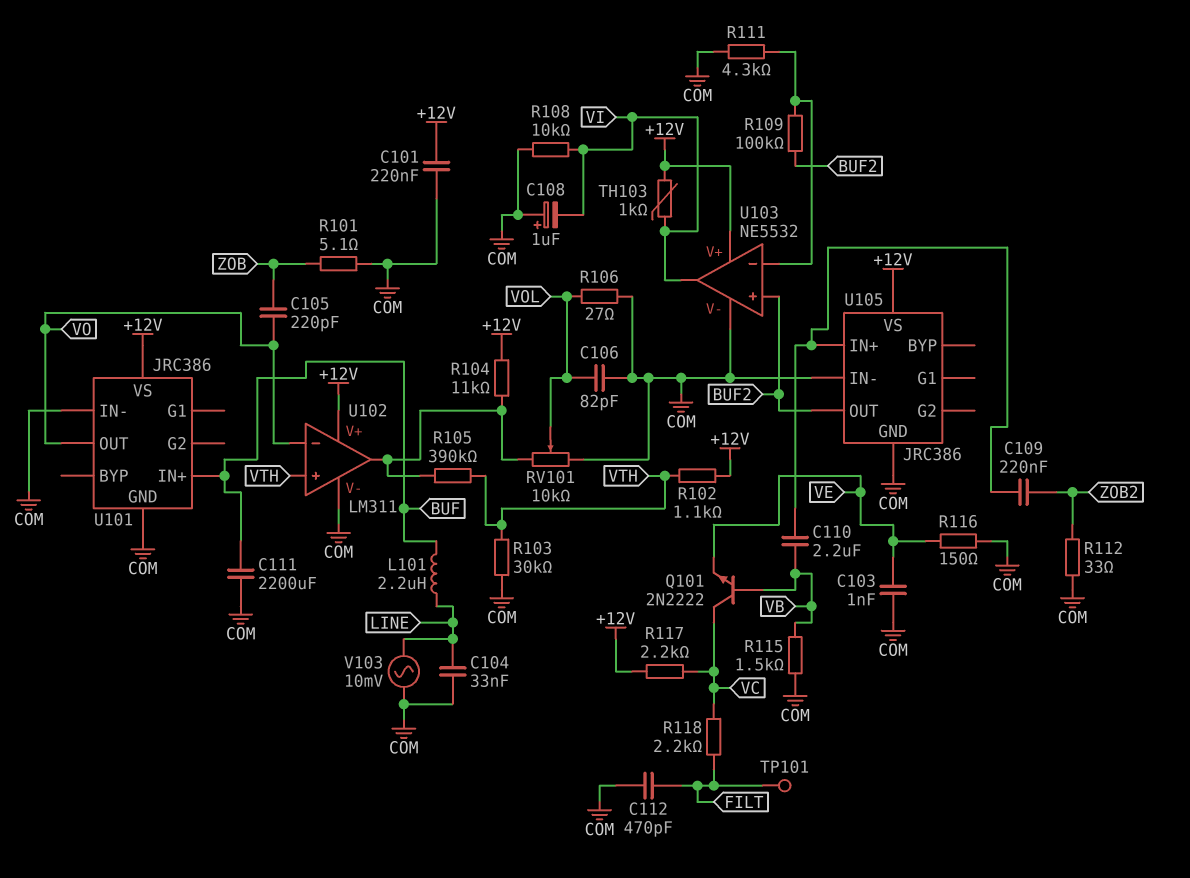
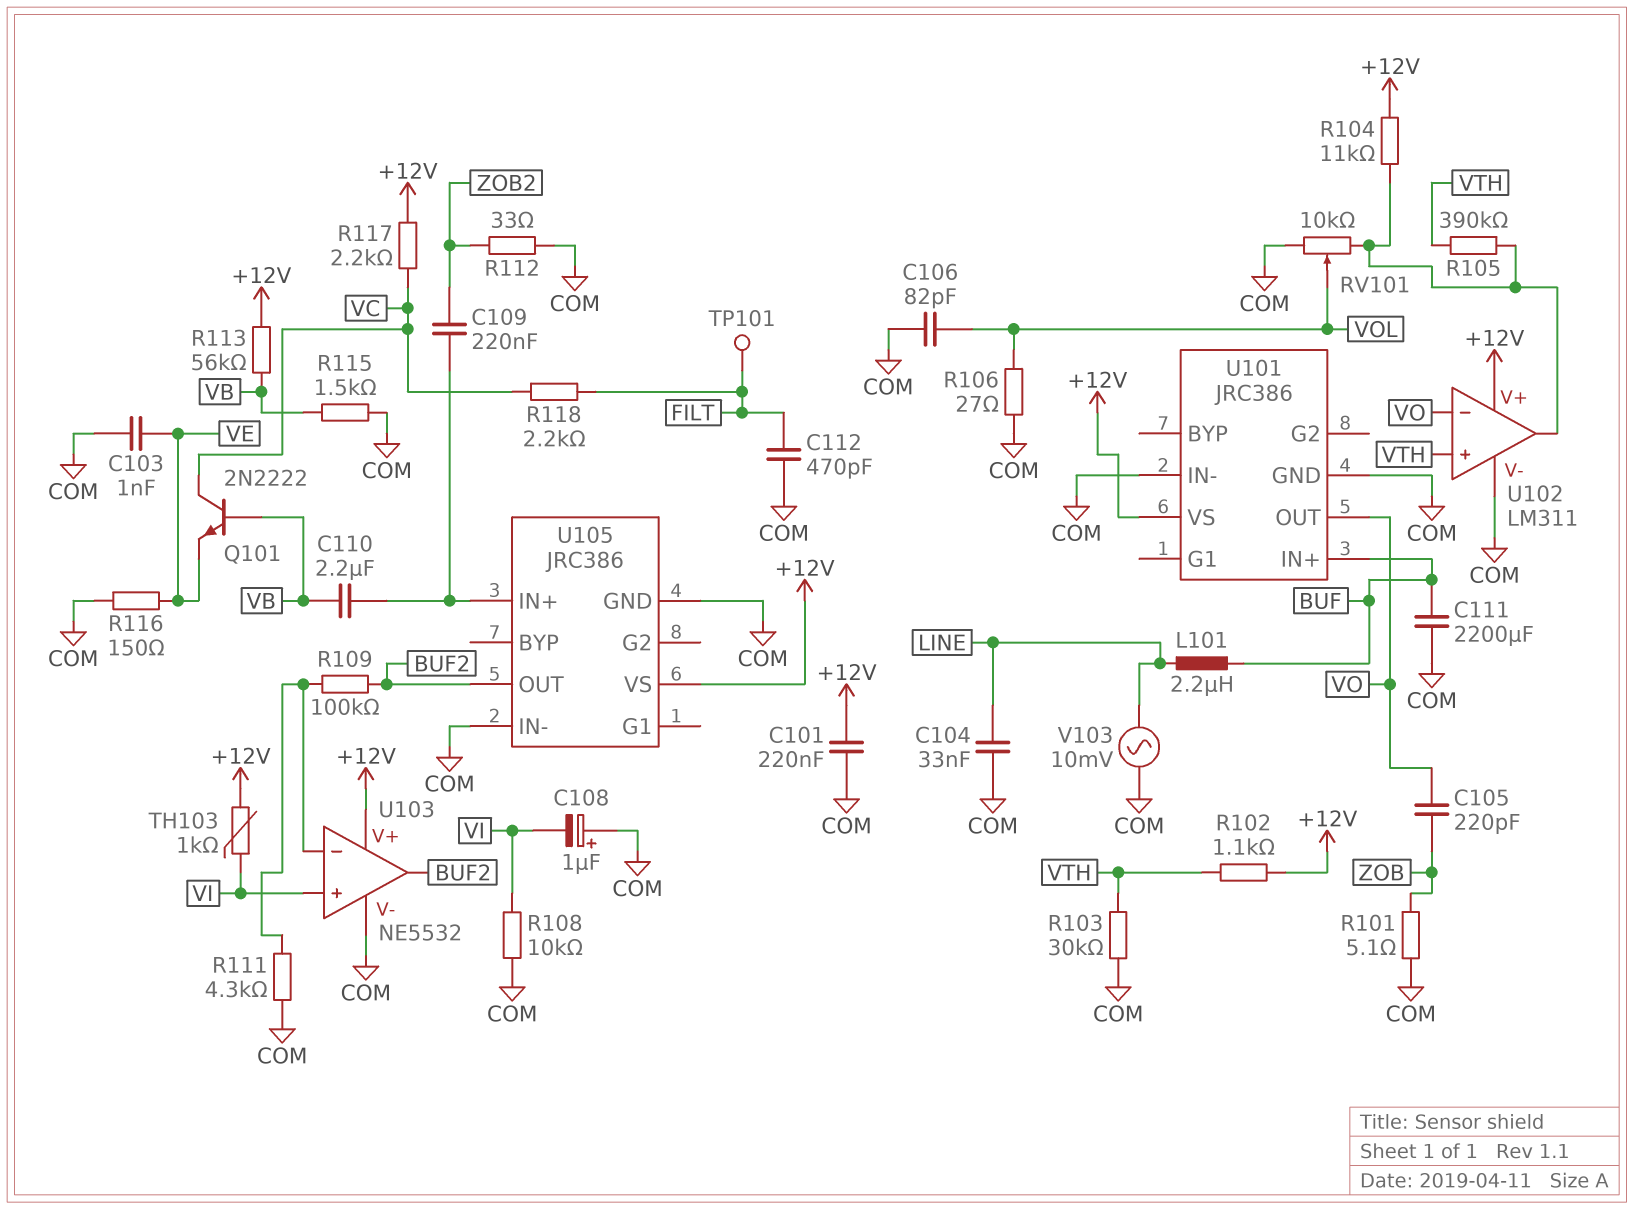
R113: none -> 56k (+12V, VB)
U103 pin in+: BUF2 -> VI
U103 pin out: VI -> BUF2

